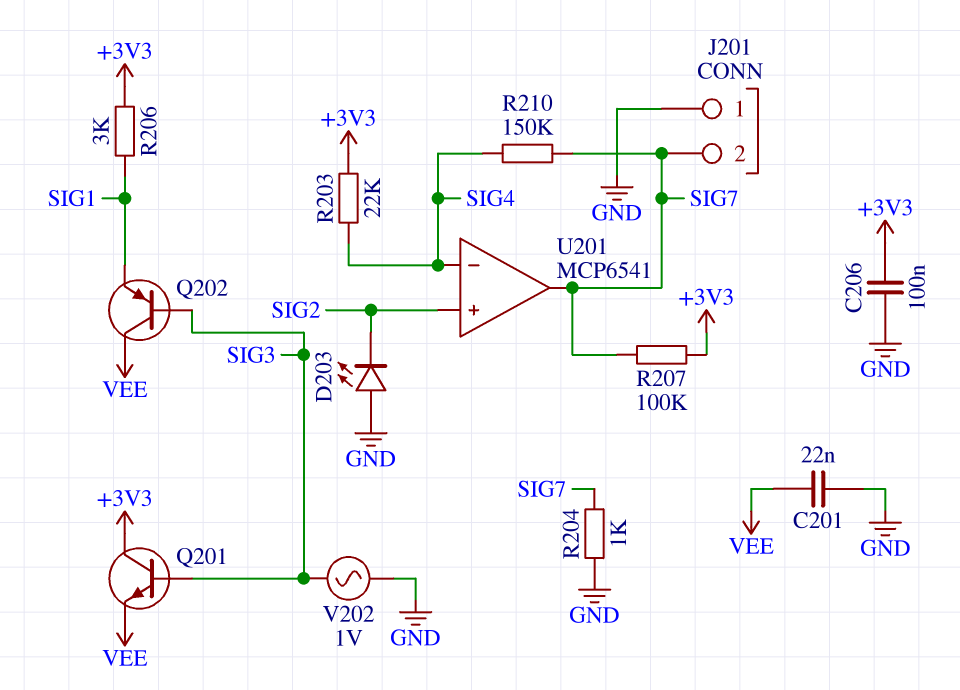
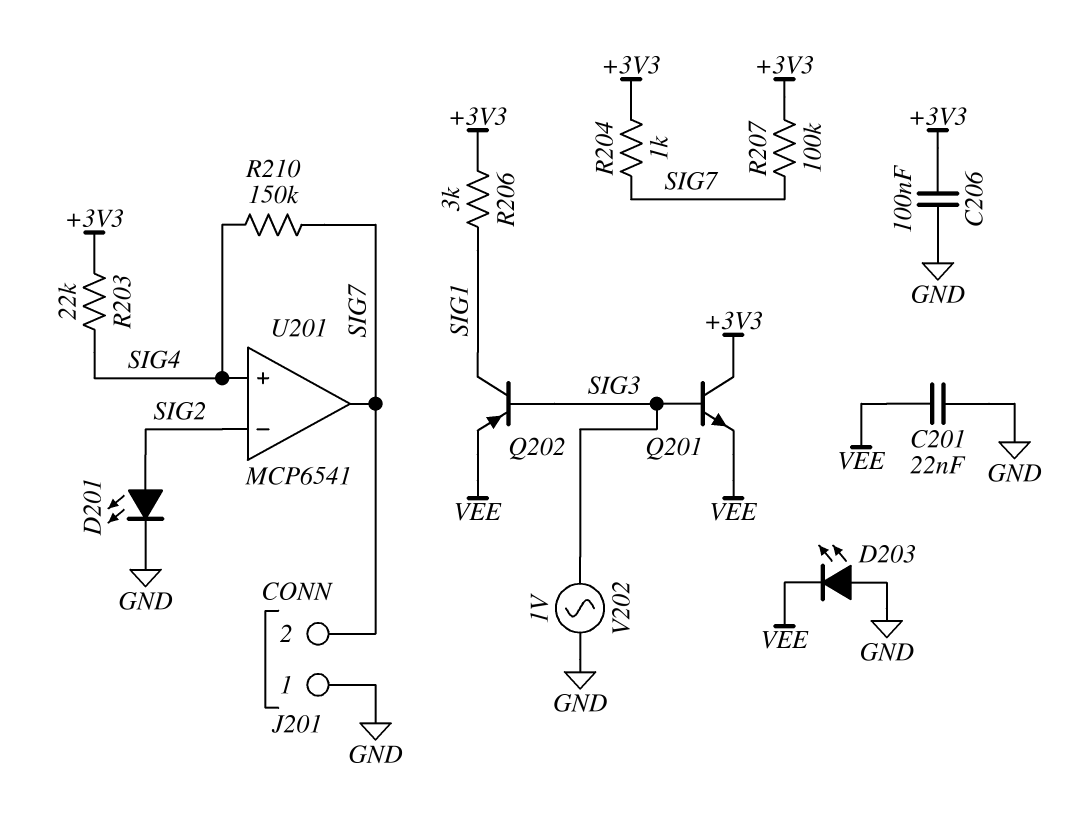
D201: none -> LED (A SIG2, K GND)
D203: LED (A GND, K SIG2) -> LED (A GND, K VEE)
Q202: PNP (B SIG3, C VEE, E SIG1) -> PNP (B SIG3, C SIG1, E VEE)
R204: 1k (GND, SIG7) -> 1k (+3V3, SIG7)
U201 pin in+: SIG2 -> SIG4
U201 pin in-: SIG4 -> SIG2

